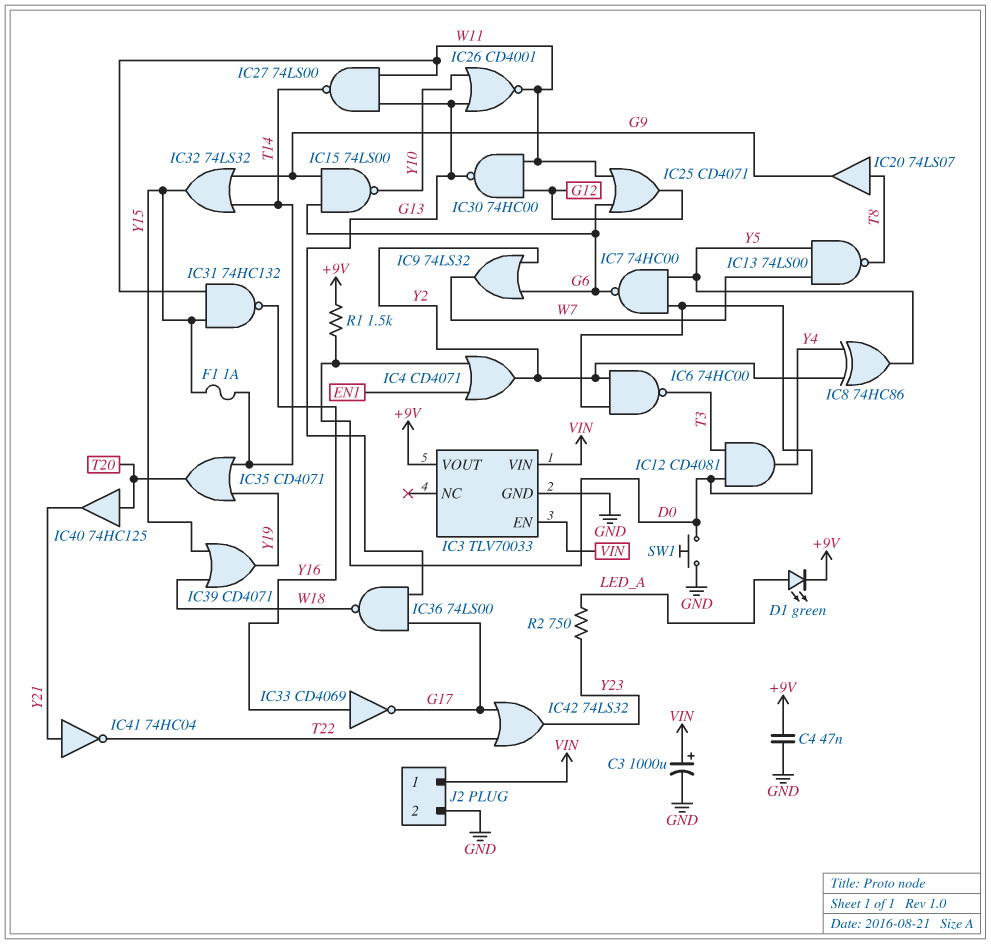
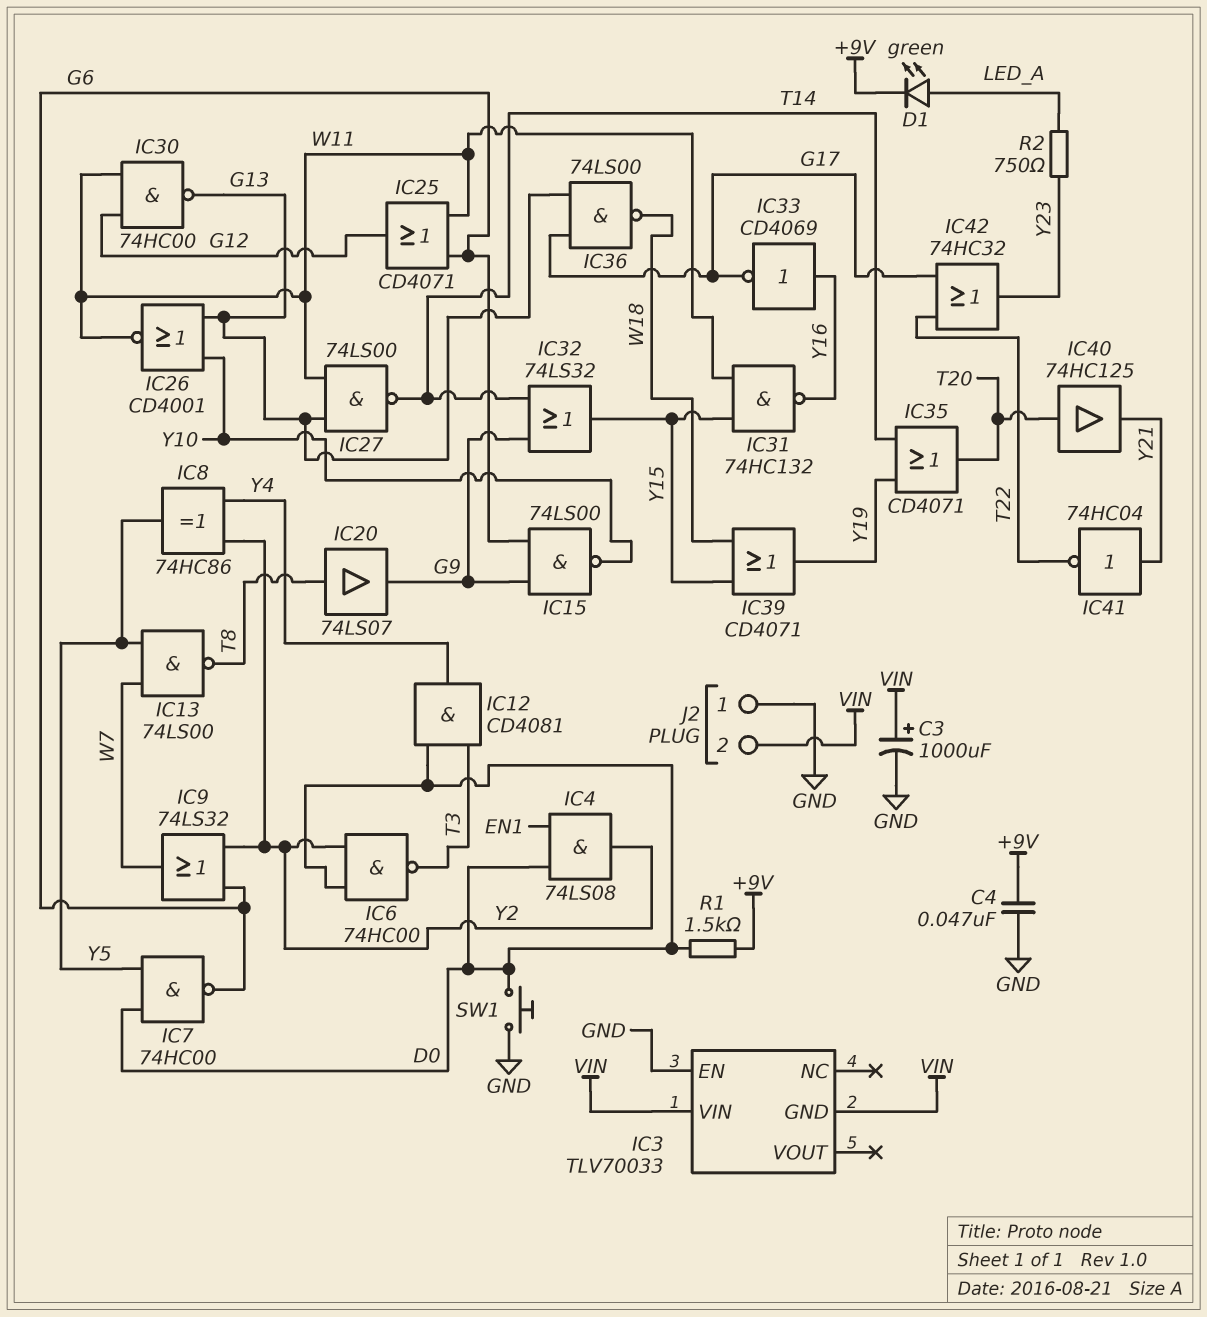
F1: 1A (T14, Y15) -> none
IC3 pin EN: VIN -> GND
IC3 pin GND: GND -> VIN
IC3 pin VOUT: +9V -> none
IC4: OR CD4071 (in D0, in EN1, out Y2) -> AND 74LS08 (in D0, in EN1, out Y2)
IC42: OR 74LS32 (in G17, in T22, out Y23) -> OR 74HC32 (in G17, in T22, out Y23)
J2 pin 1: VIN -> GND
J2 pin 2: GND -> VIN

